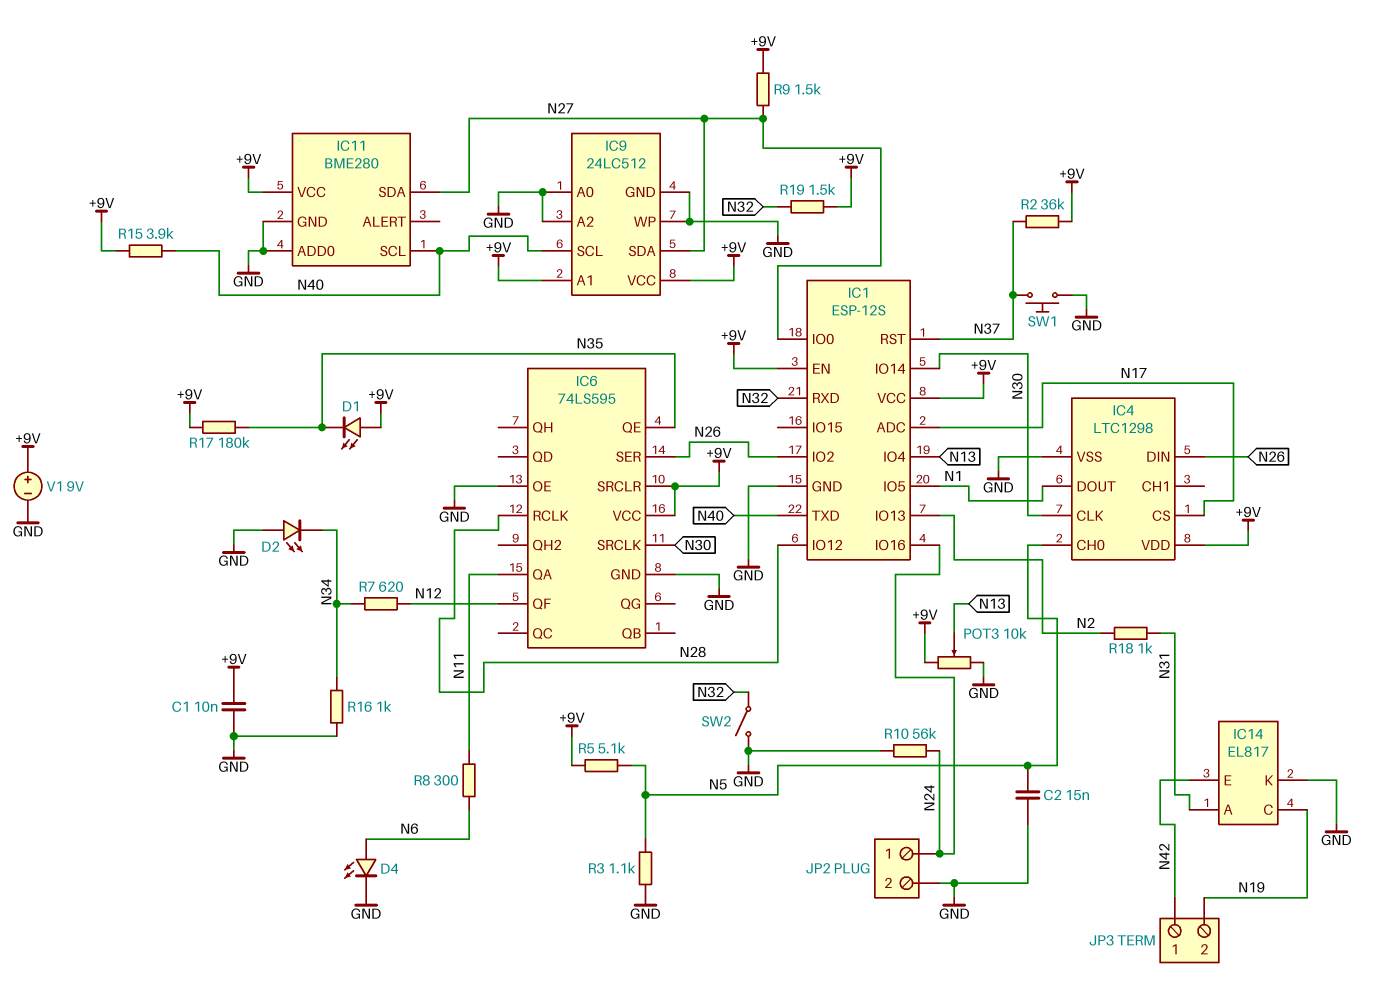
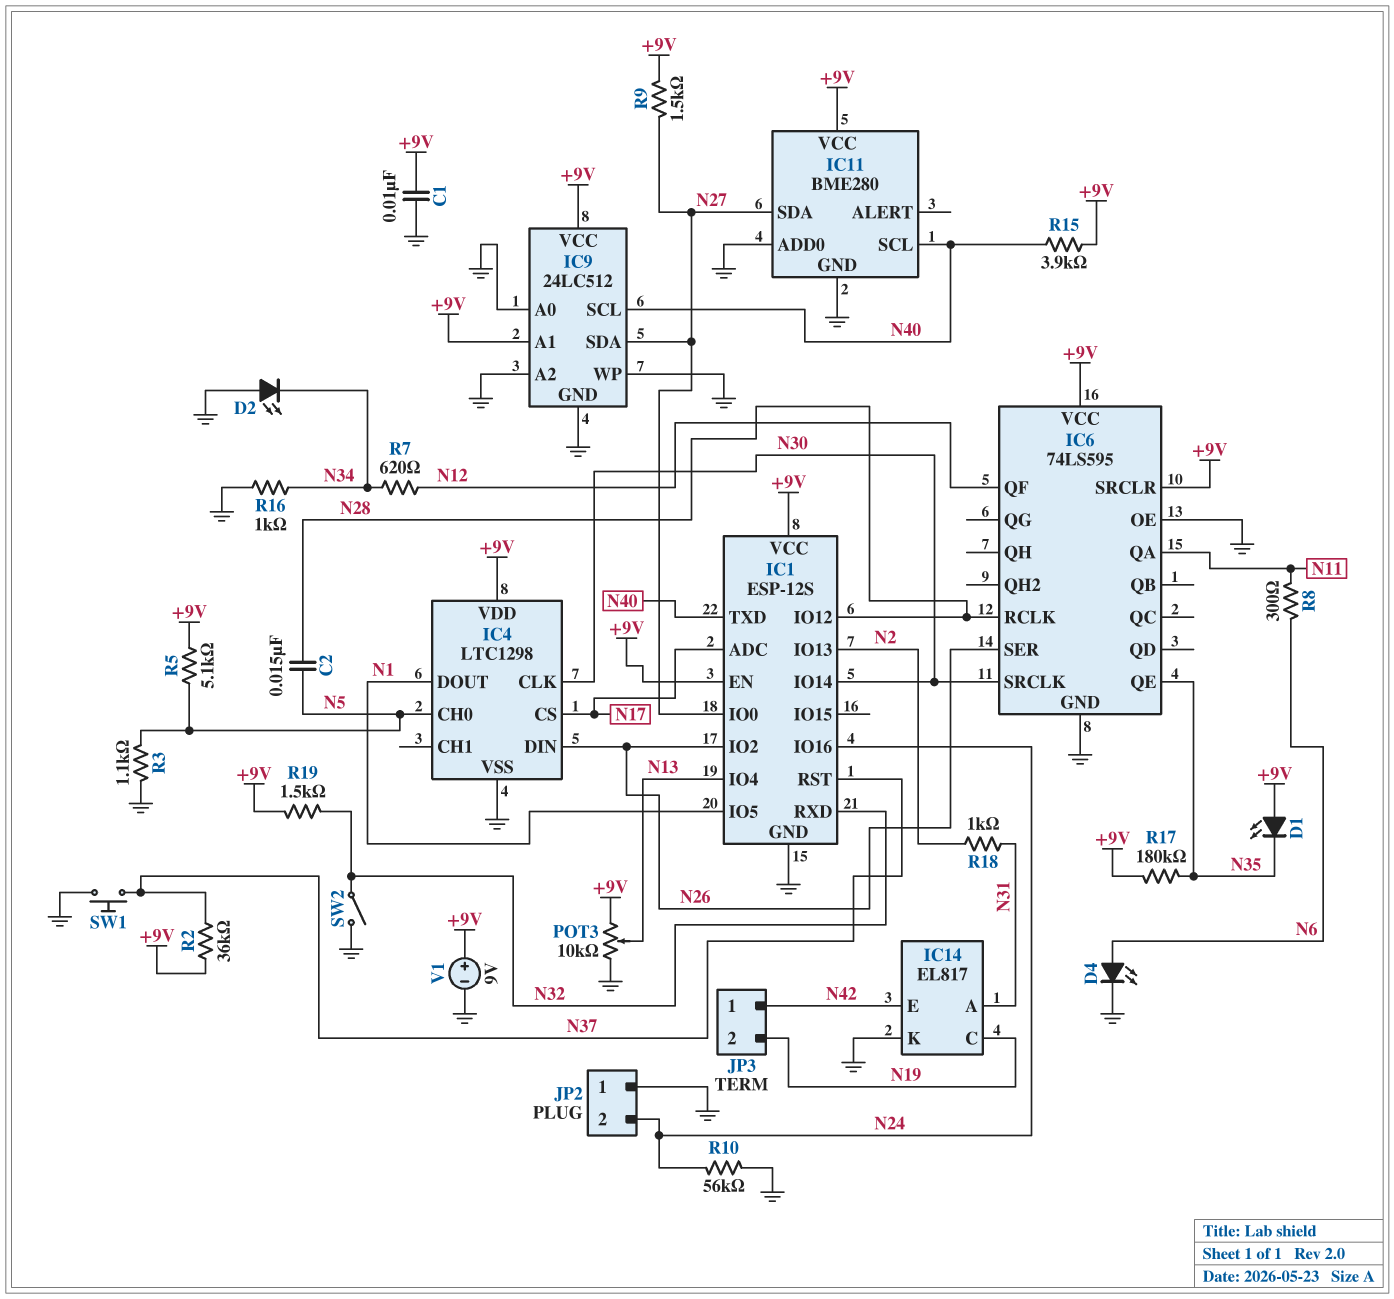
C2: 15nF (GND, N5) -> 15nF (N5, N28)
JP2 pin 1: N24 -> GND
JP2 pin 2: GND -> N24

